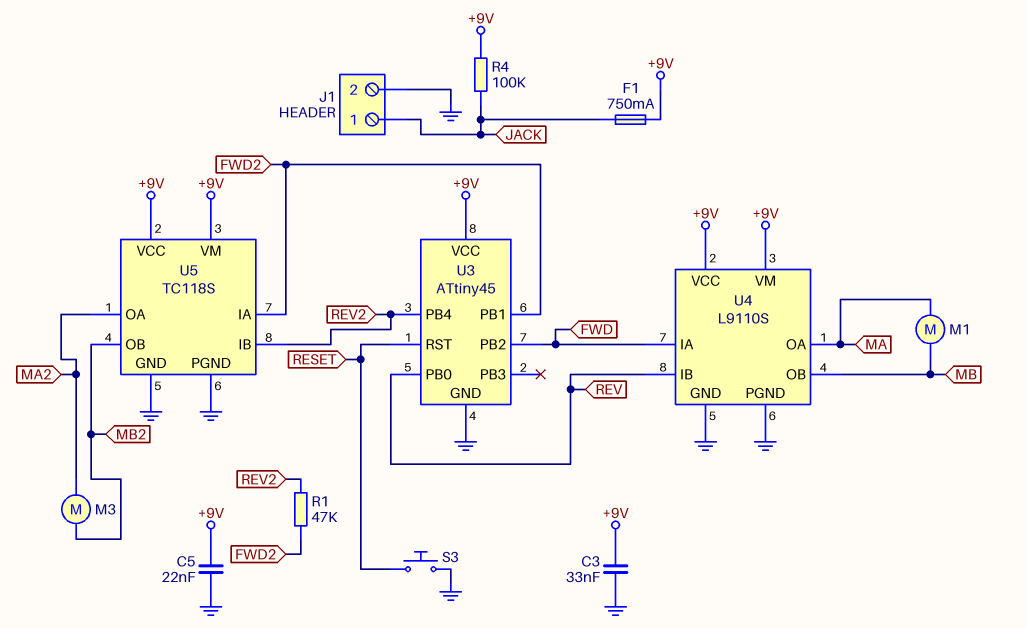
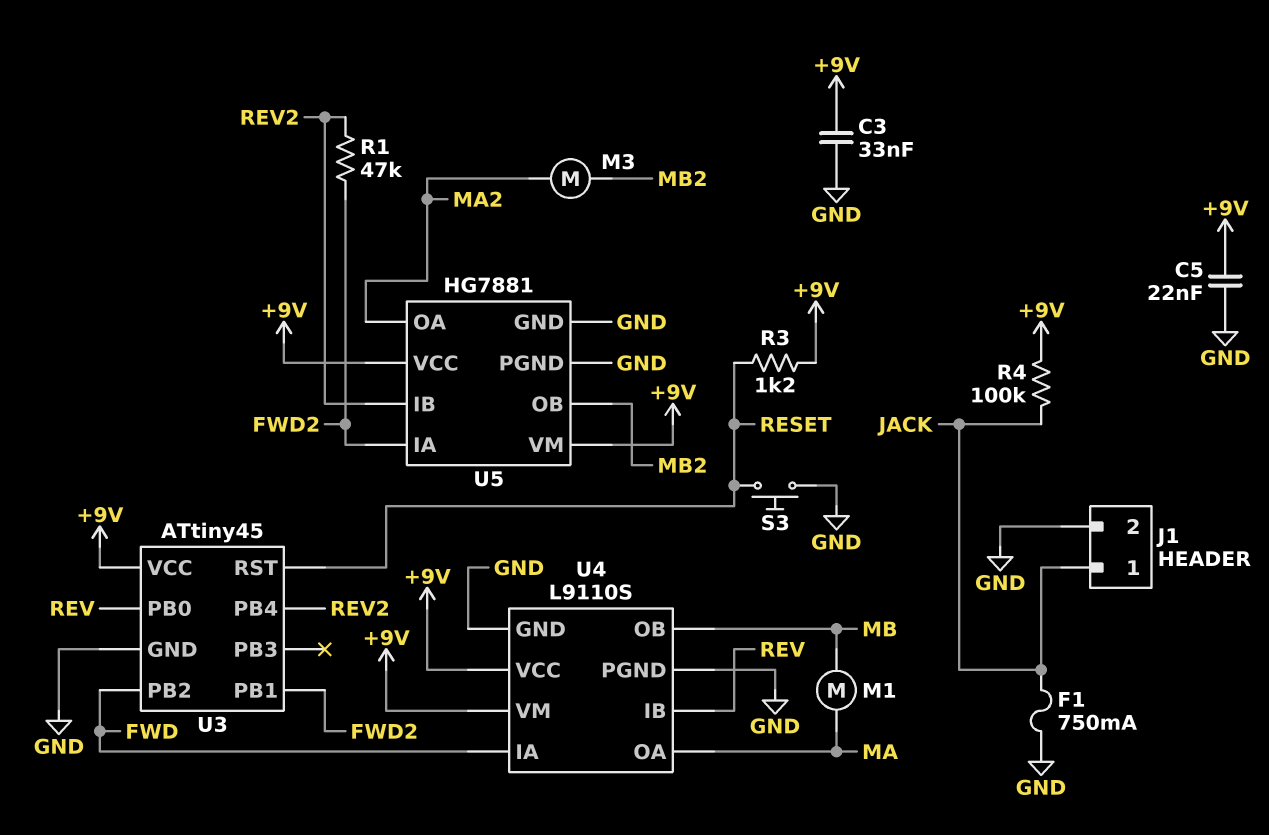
F1: 750mA (+9V, JACK) -> 750mA (GND, JACK)
R3: none -> 1.2k (+9V, RESET)
U5: TC118S -> HG7881

